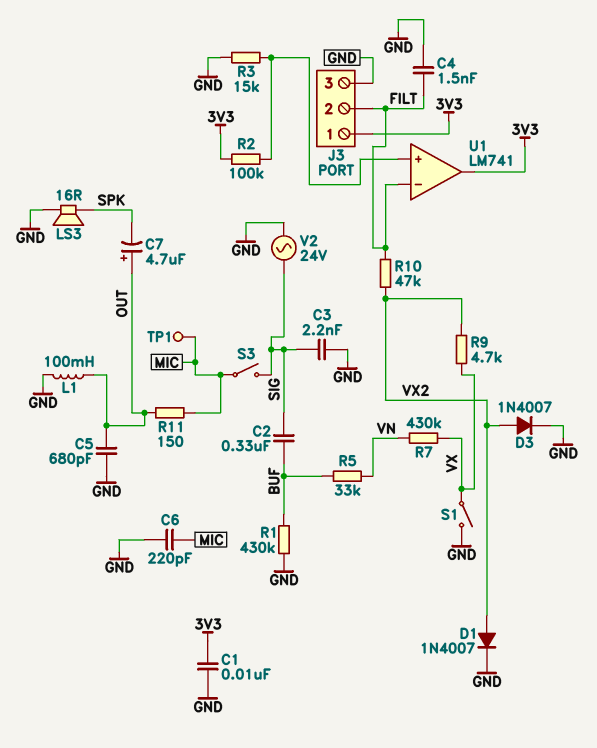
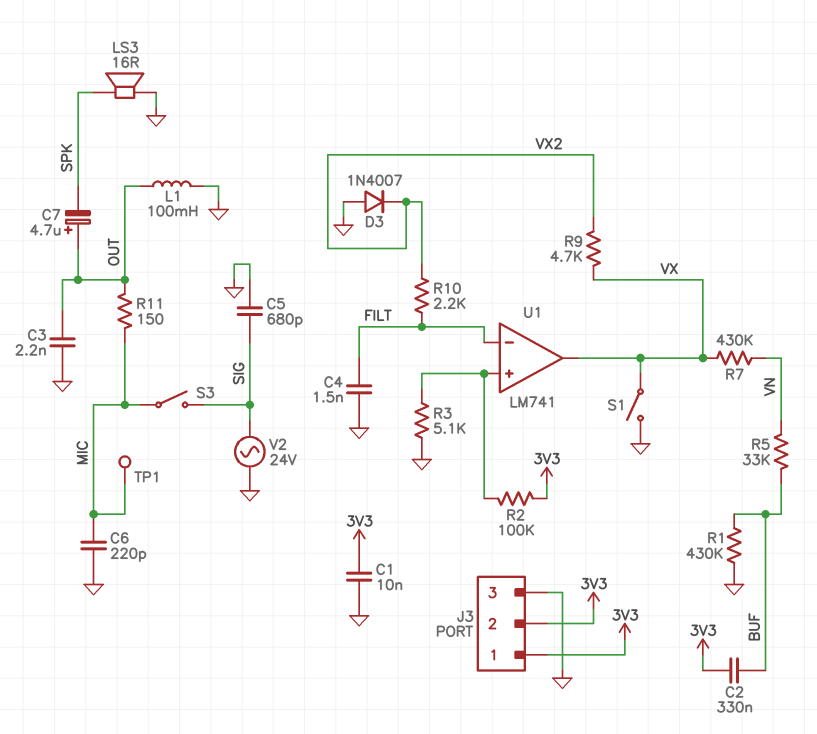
C2: 330nF (BUF, SIG) -> 330nF (3V3, BUF)
C3: 2.2nF (GND, SIG) -> 2.2nF (GND, OUT)
C5: 680pF (GND, OUT) -> 680pF (GND, SIG)
D1: diode 1N4007 (A VX2, K GND) -> none
D3: diode 1N4007 (A VX2, K GND) -> diode 1N4007 (A GND, K VX2)
J3 pin 2: FILT -> 3V3
R3: 15k (GND, U1/in+) -> 5.1k (GND, U1/in+)
R10: 47k (FILT, VX2) -> 2.2k (FILT, VX2)
U1 pin out: 3V3 -> VX

